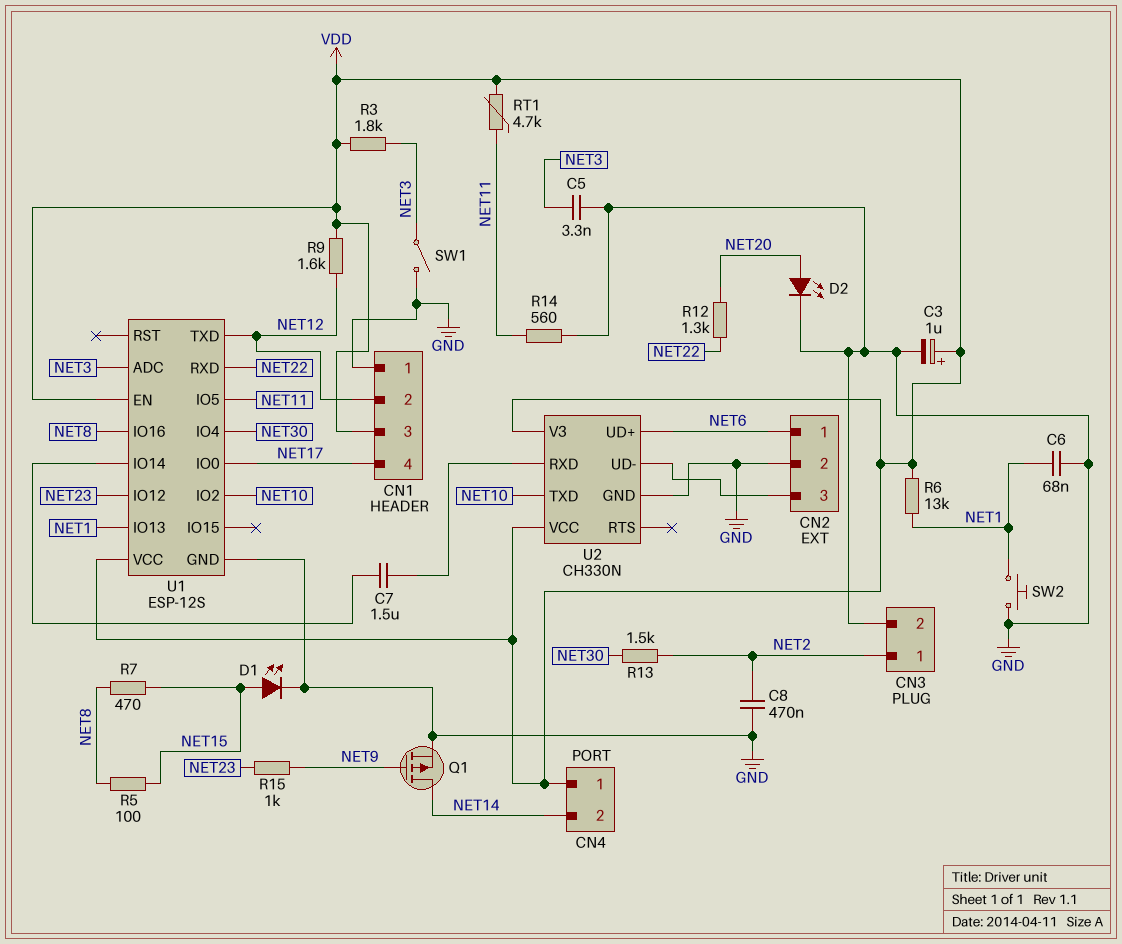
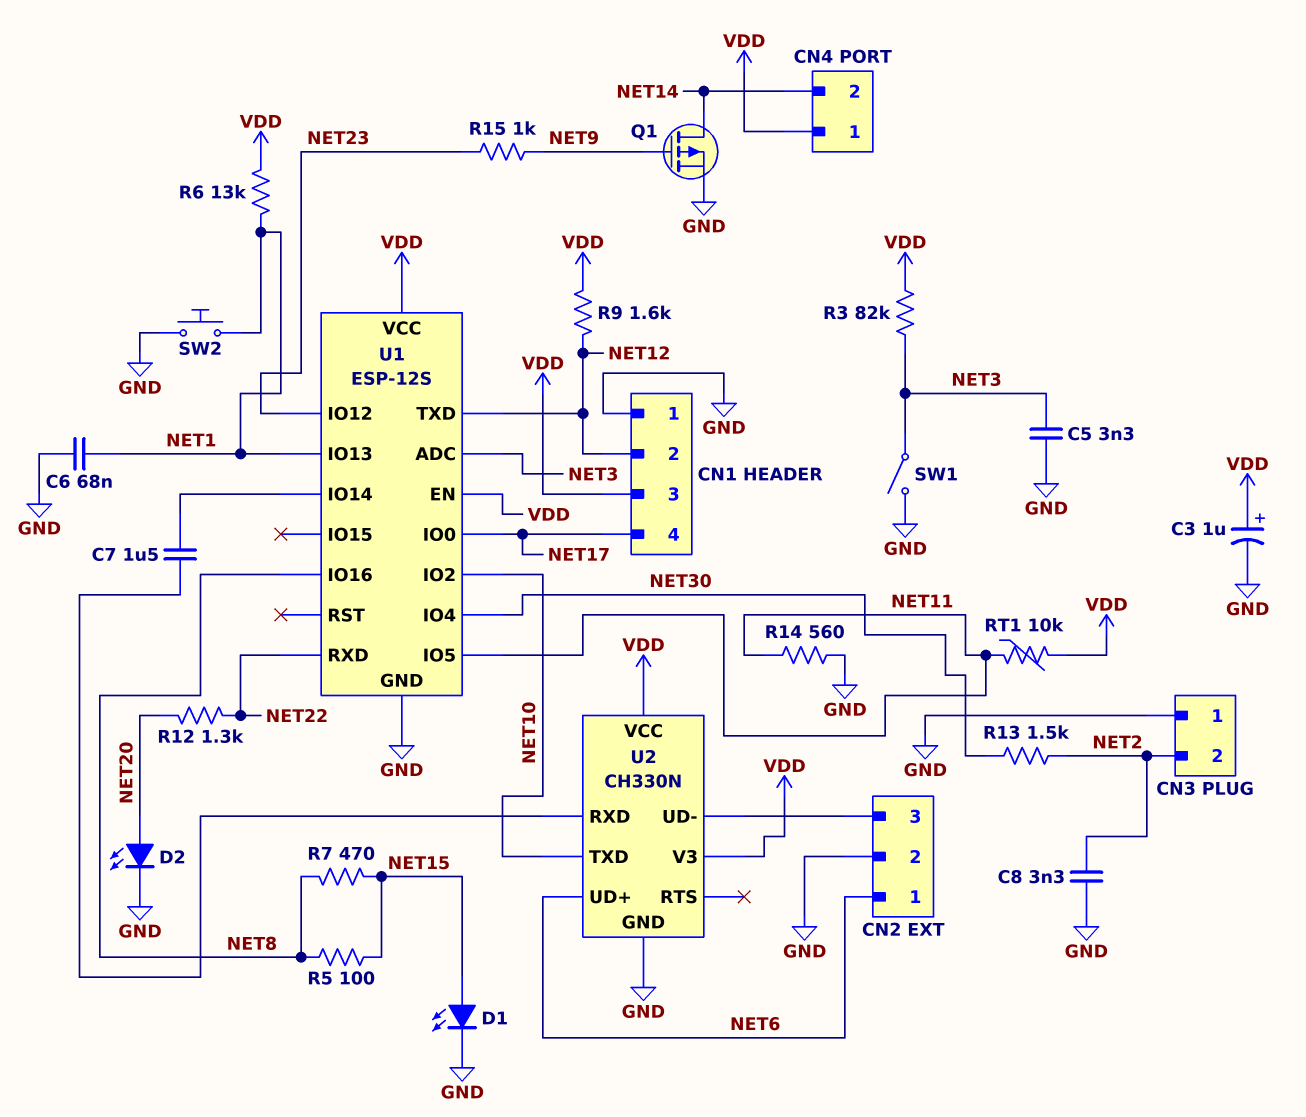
C8: 470nF (GND, NET2) -> 3.3nF (GND, NET2)
CN3 pin 1: NET2 -> GND
CN3 pin 2: GND -> NET2
R3: 1.8k (NET3, VDD) -> 82k (NET3, VDD)
RT1: 4.7k (NET11, VDD) -> 10k (NET11, VDD)

